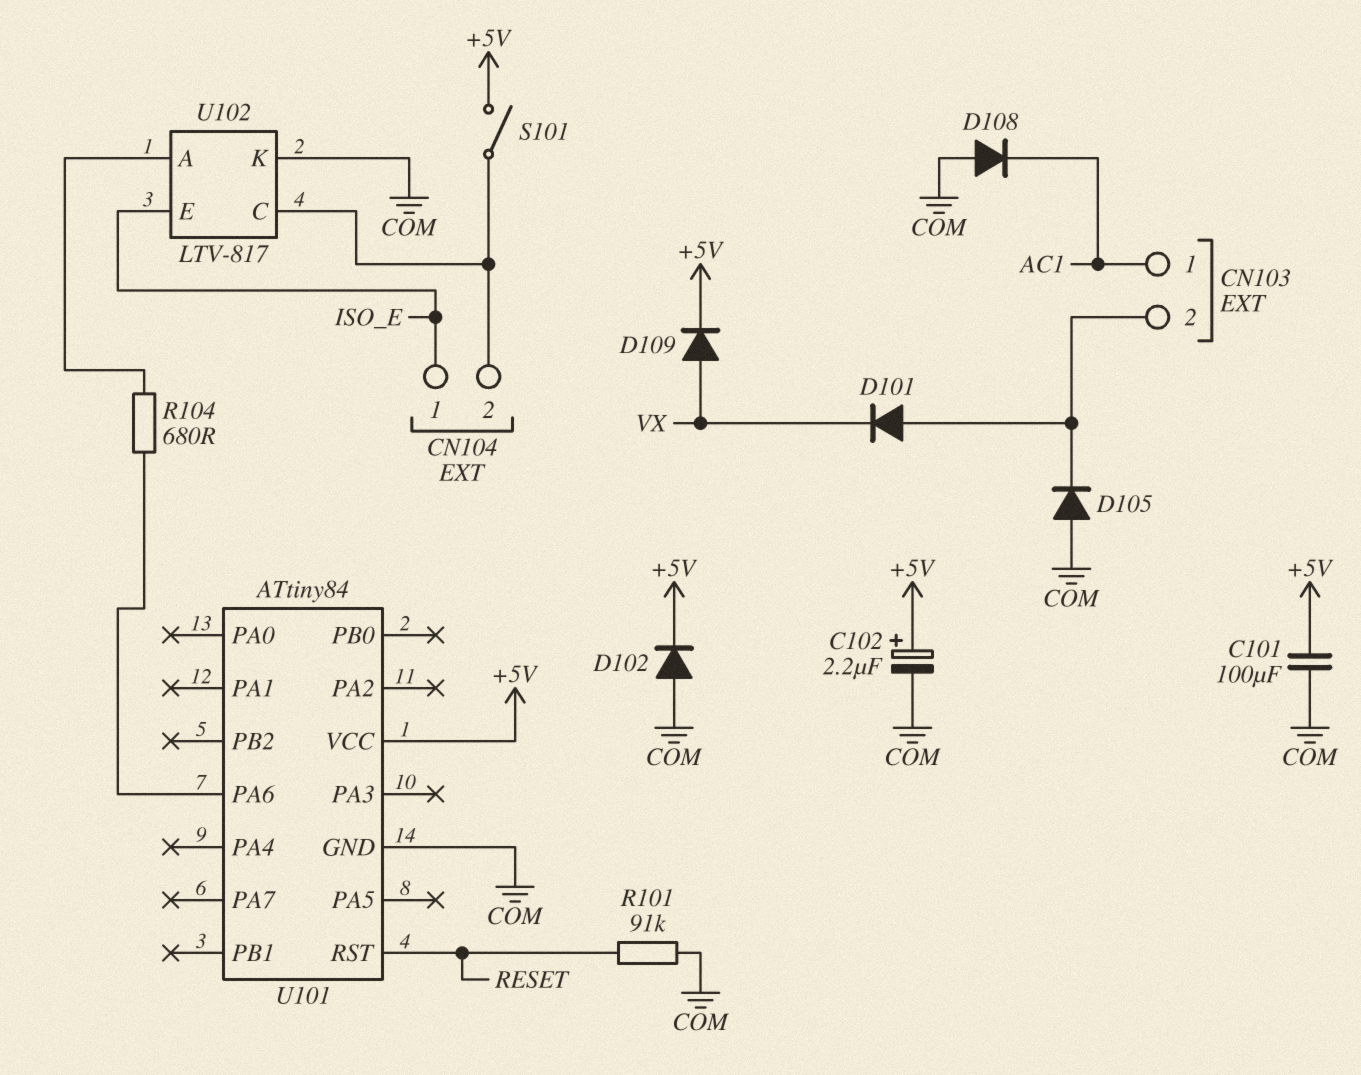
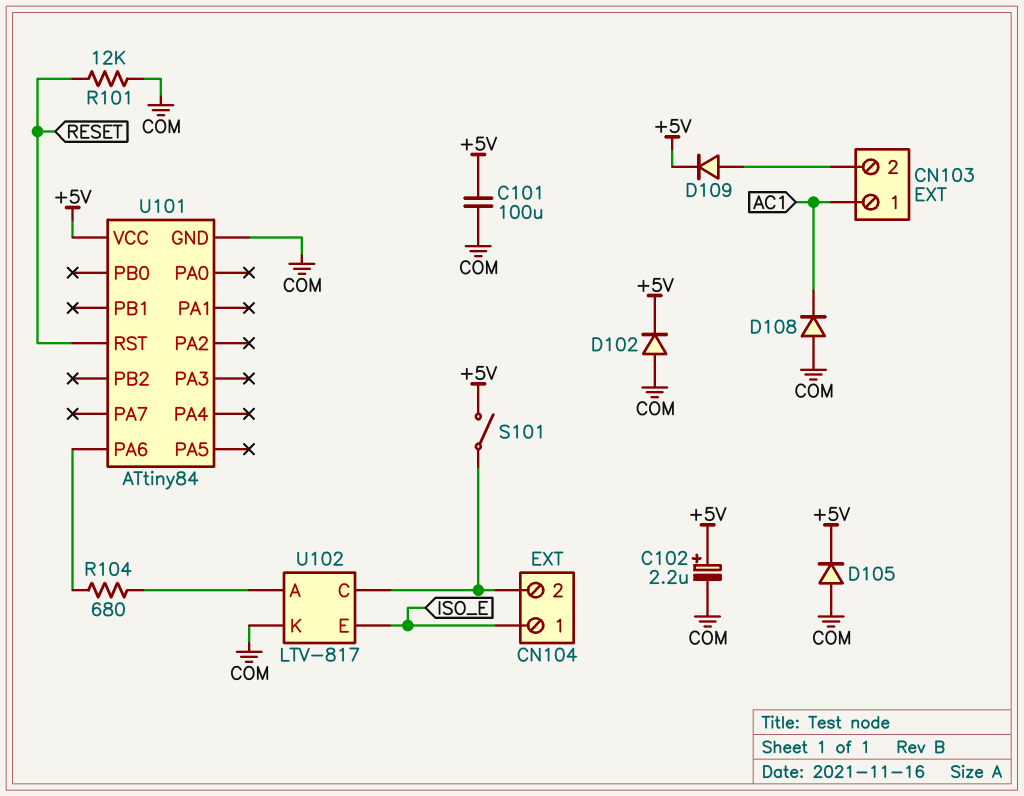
D101: diode (A CN103/2, K VX) -> none
D105: diode (A COM, K CN103/2) -> diode (A COM, K +5V)
D109: diode (A VX, K +5V) -> diode (A CN103/2, K +5V)
R101: 91k (COM, RESET) -> 12k (COM, RESET)

